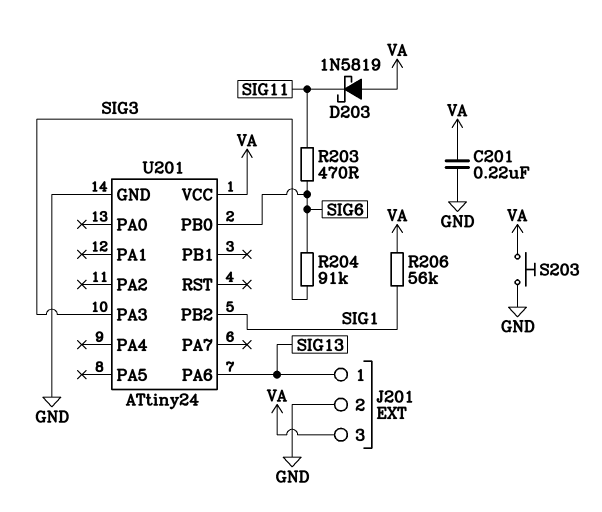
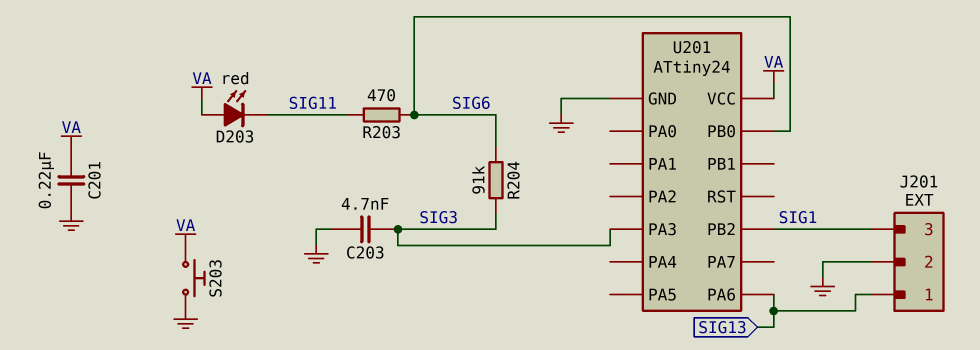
C203: none -> 4.7nF (GND, SIG3)
D203: schottky 1N5819 (A VA, K SIG11) -> LED red (A VA, K SIG11)
J201 pin 3: VA -> SIG1
R206: 56k (SIG1, VA) -> none

